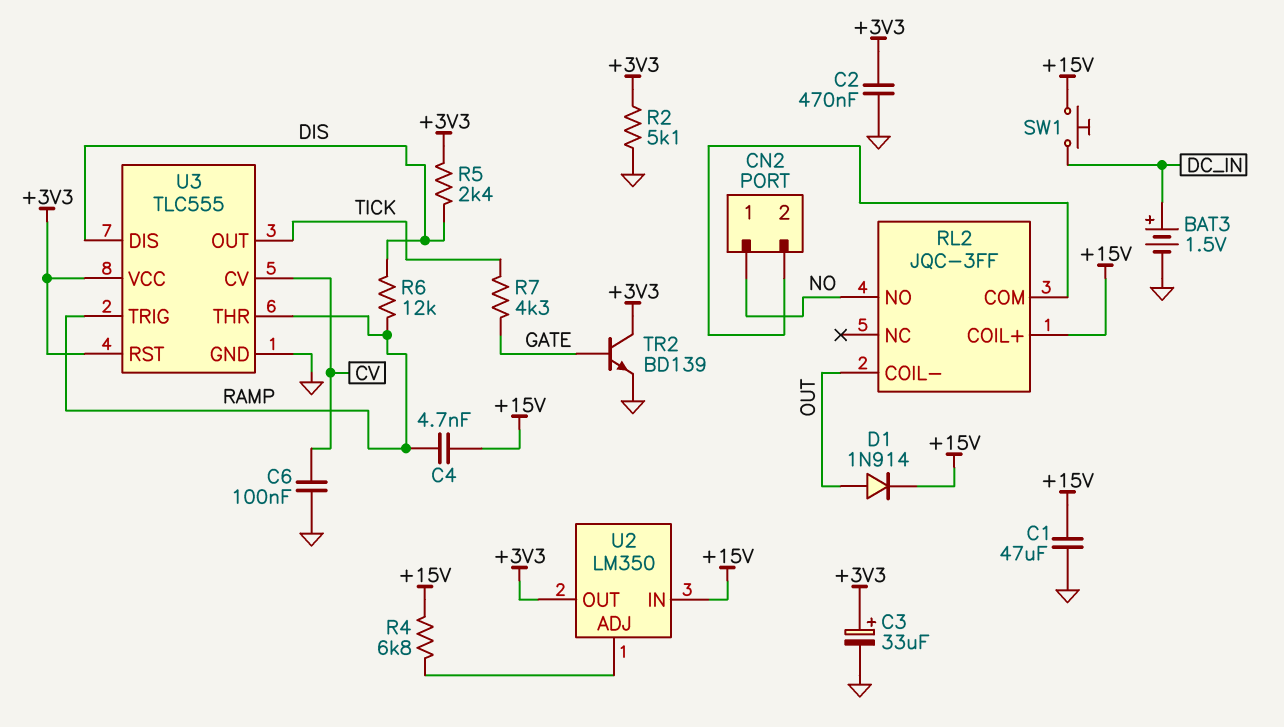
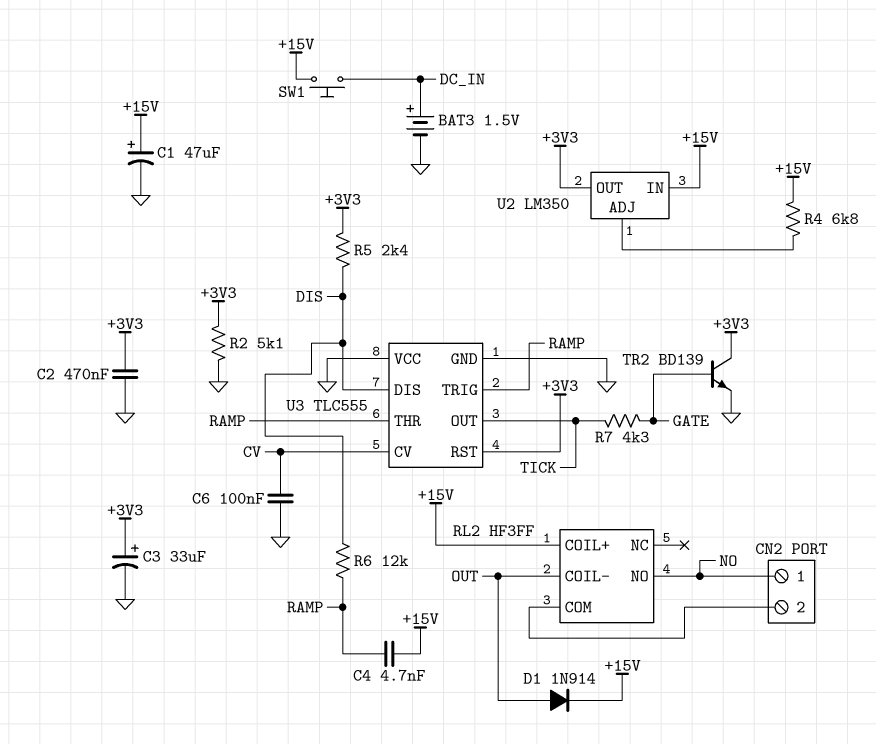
C1: 47uF (+15V, GND) -> 47uF (plus +15V, minus GND)
RL2: JQC-3FF -> HF3FF
U3 pin VCC: +3V3 -> GND

